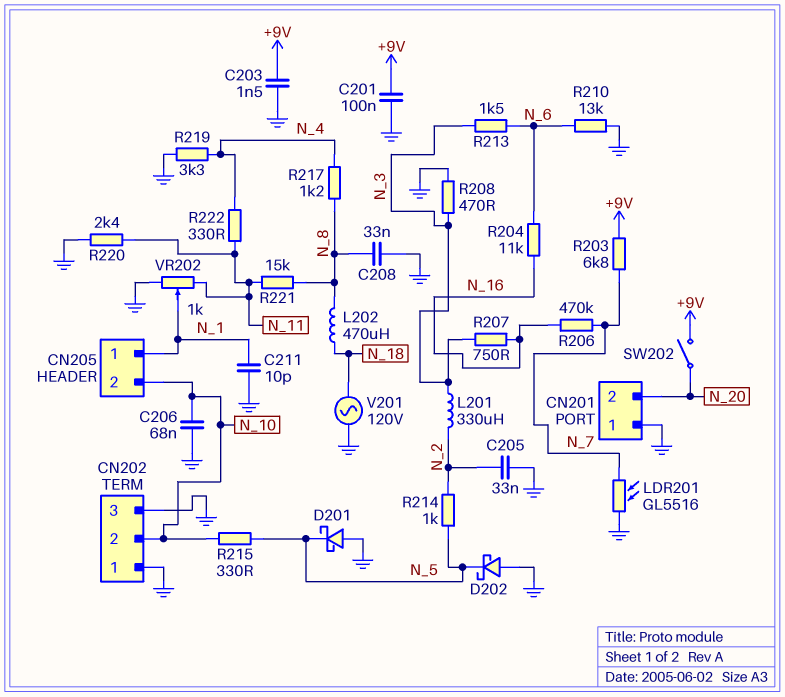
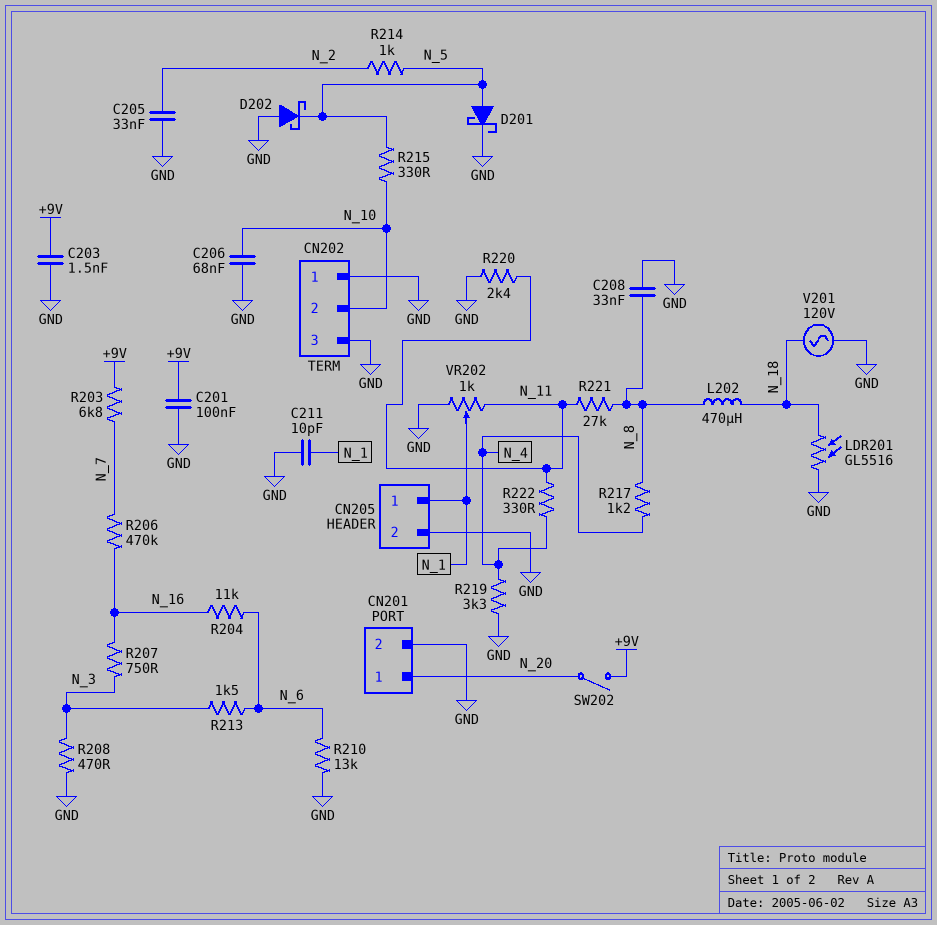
CN201 pin 1: GND -> N_20
CN201 pin 2: N_20 -> GND
CN205 pin 2: N_10 -> GND
D201: schottky (A GND, K N_5) -> schottky (A N_5, K GND)
L201: 330uH (N_2, N_3) -> none
LDR201: GL5516 (GND, N_7) -> GL5516 (GND, N_18)
R221: 15k (N_8, N_11) -> 27k (N_8, N_11)

